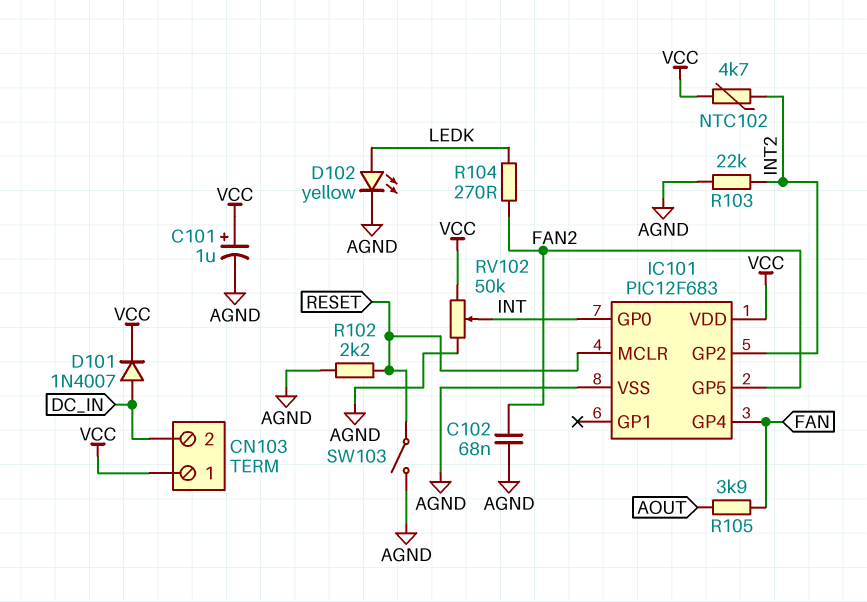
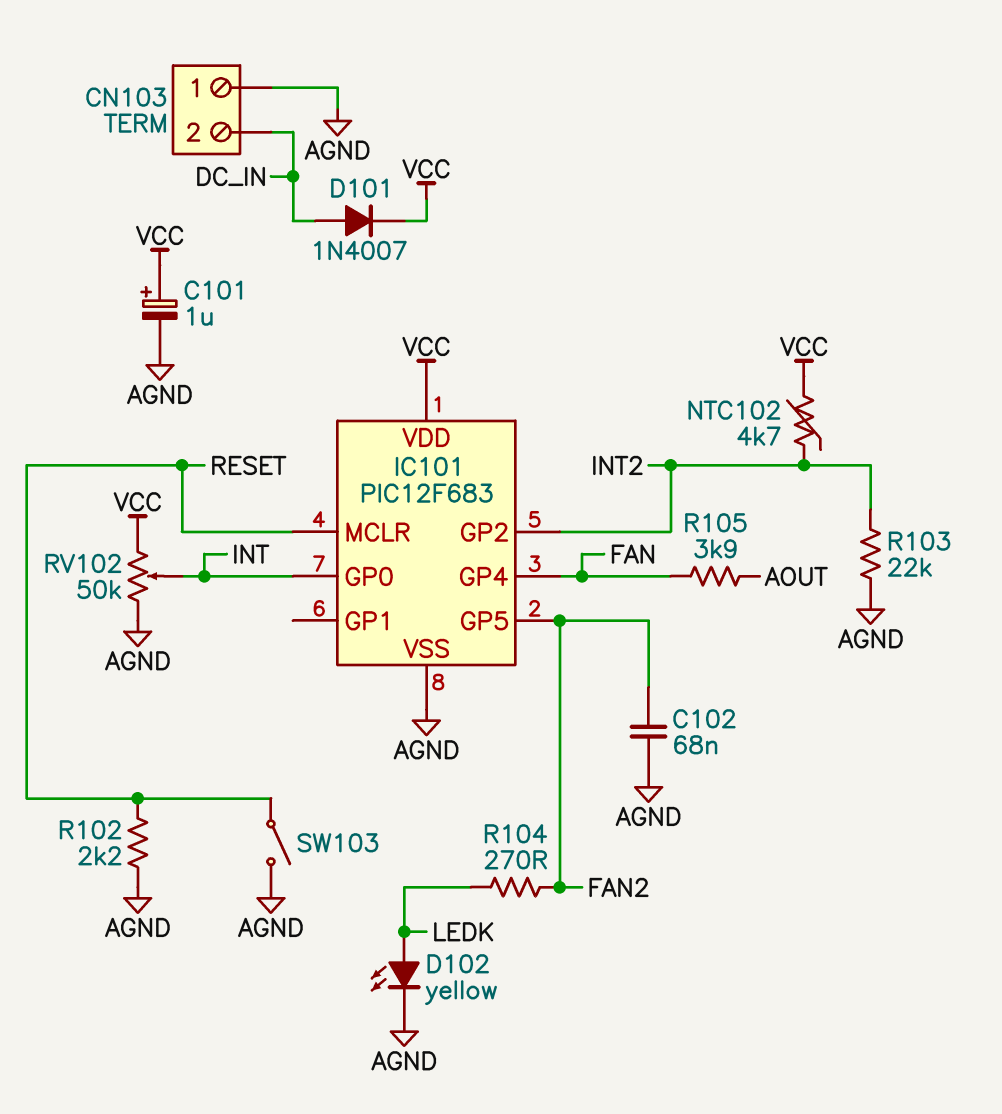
CN103 pin 1: VCC -> AGND

